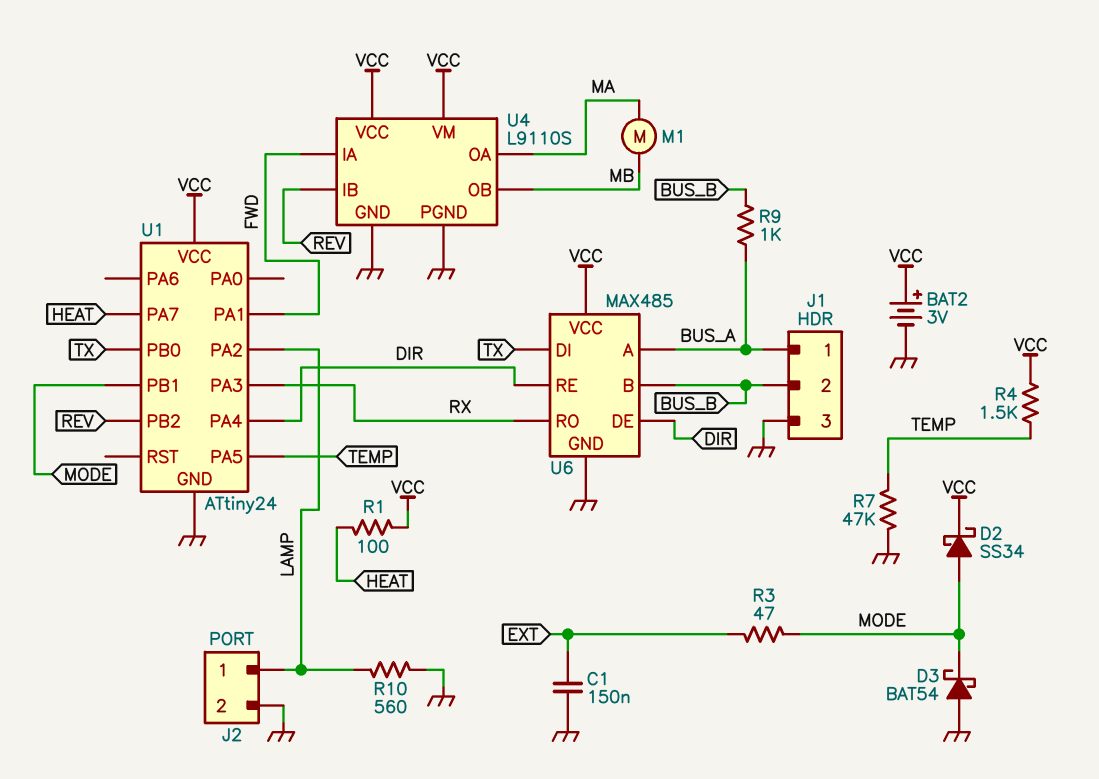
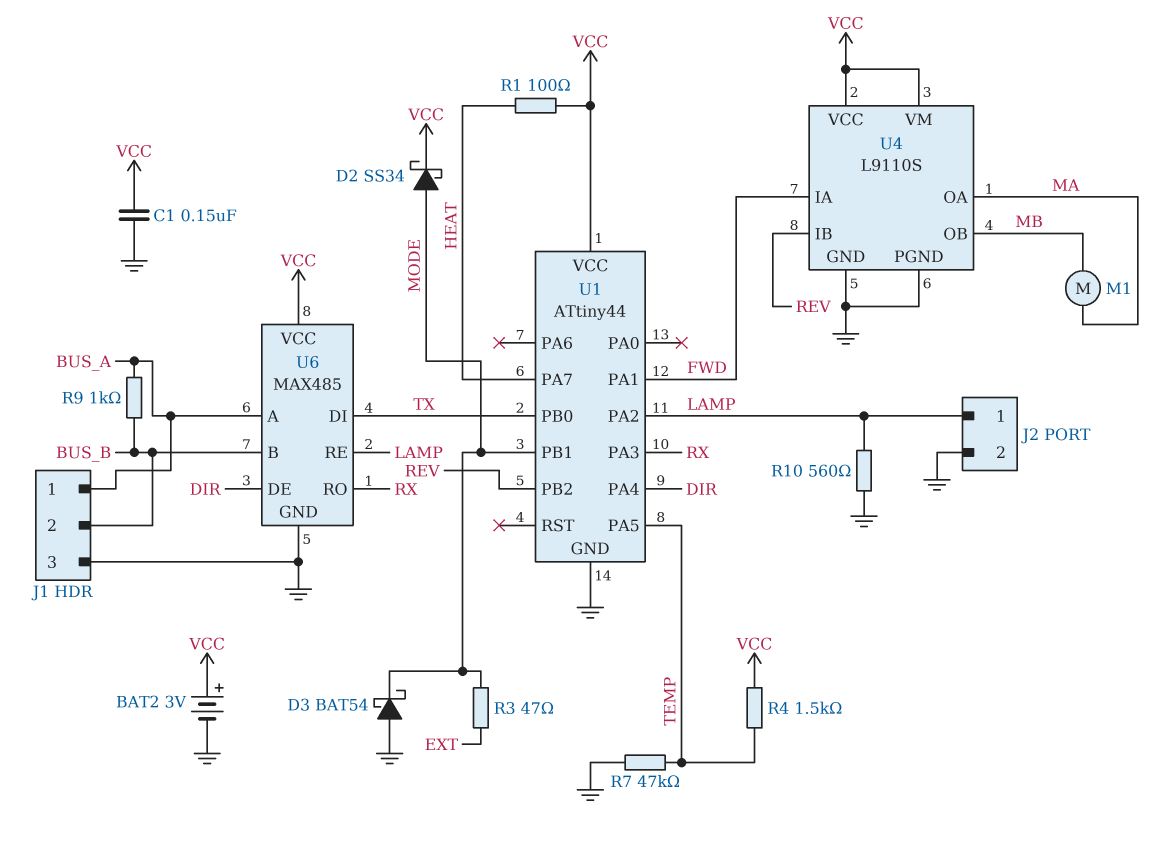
C1: 150nF (EXT, GND) -> 150nF (GND, VCC)
U1: ATtiny24 -> ATtiny44
U6 pin RE: DIR -> LAMP

